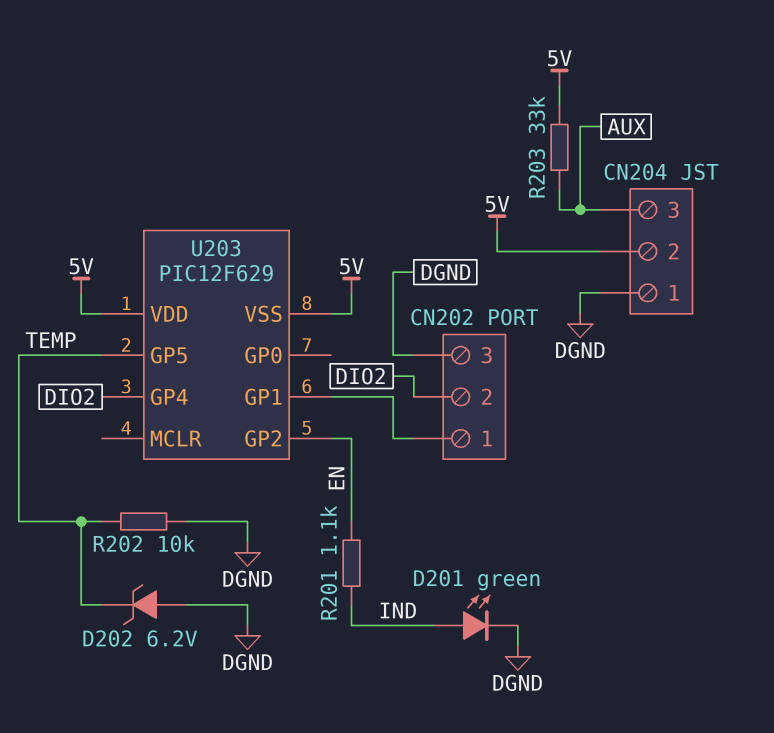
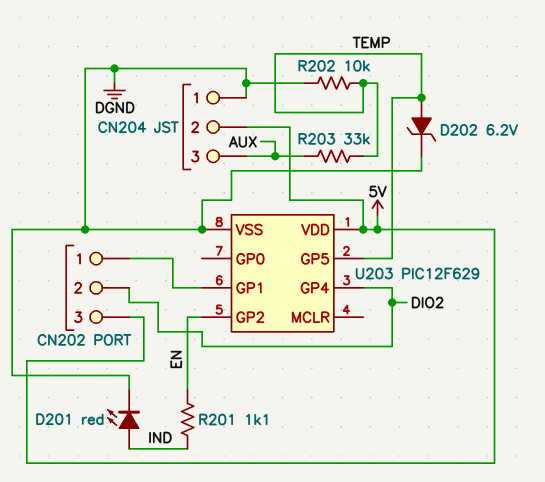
CN202 pin 3: DGND -> 5V
D201: LED green (A IND, K DGND) -> LED red (A IND, K DGND)
D202: zener 6.2V (A DGND, K TEMP) -> zener 6.2V (A TEMP, K DGND)
R203: 33k (5V, AUX) -> 33k (AUX, TEMP)
U203 pin VSS: 5V -> DGND

